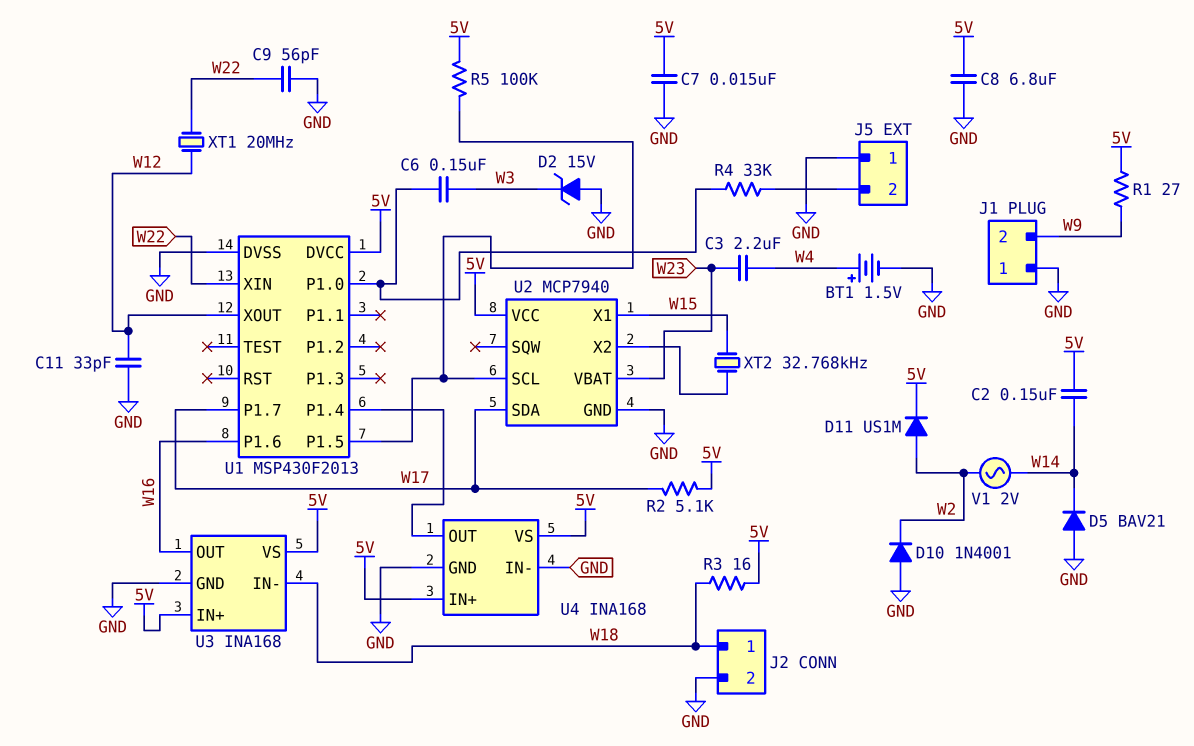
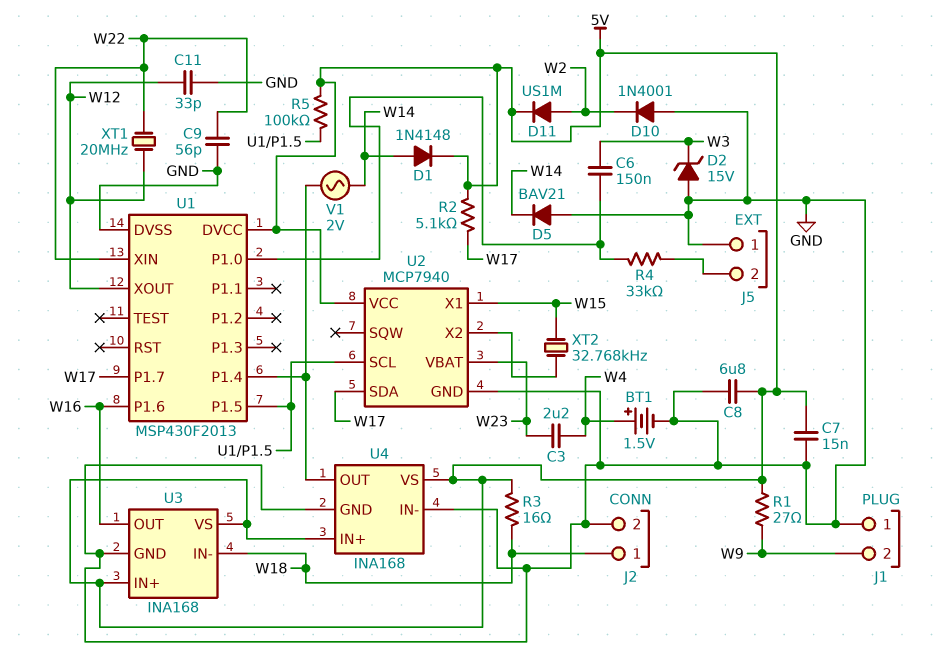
C2: 150nF (5V, W14) -> none
D1: none -> diode 1N4148 (A W14, K 5V)
V1: AC 2V (W2, W14) -> AC 2V (U1/P1.4, W14)

